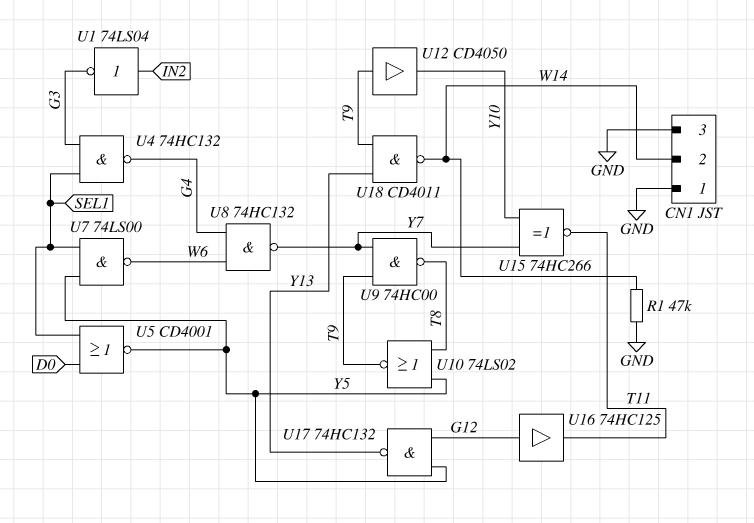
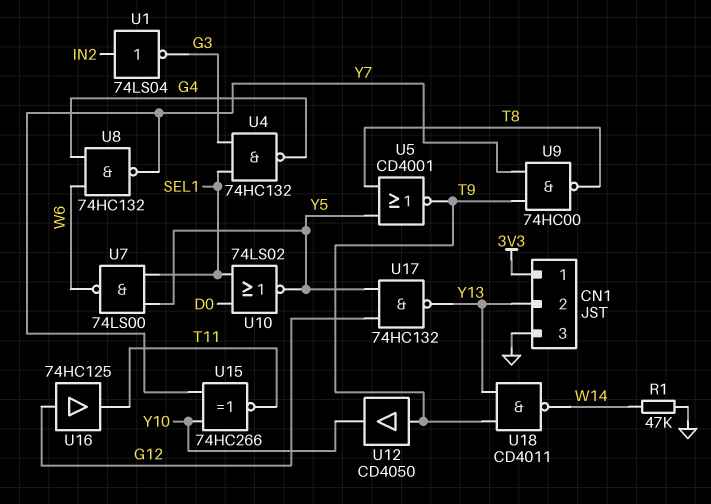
CN1 pin 1: GND -> 3V3
CN1 pin 2: W14 -> Y13
U5: NOR CD4001 (in D0, in SEL1, out Y5) -> NOR CD4001 (in T8, in Y5, out T9)
U10: NOR 74LS02 (in T8, in Y5, out T9) -> NOR 74LS02 (in D0, in SEL1, out Y5)

